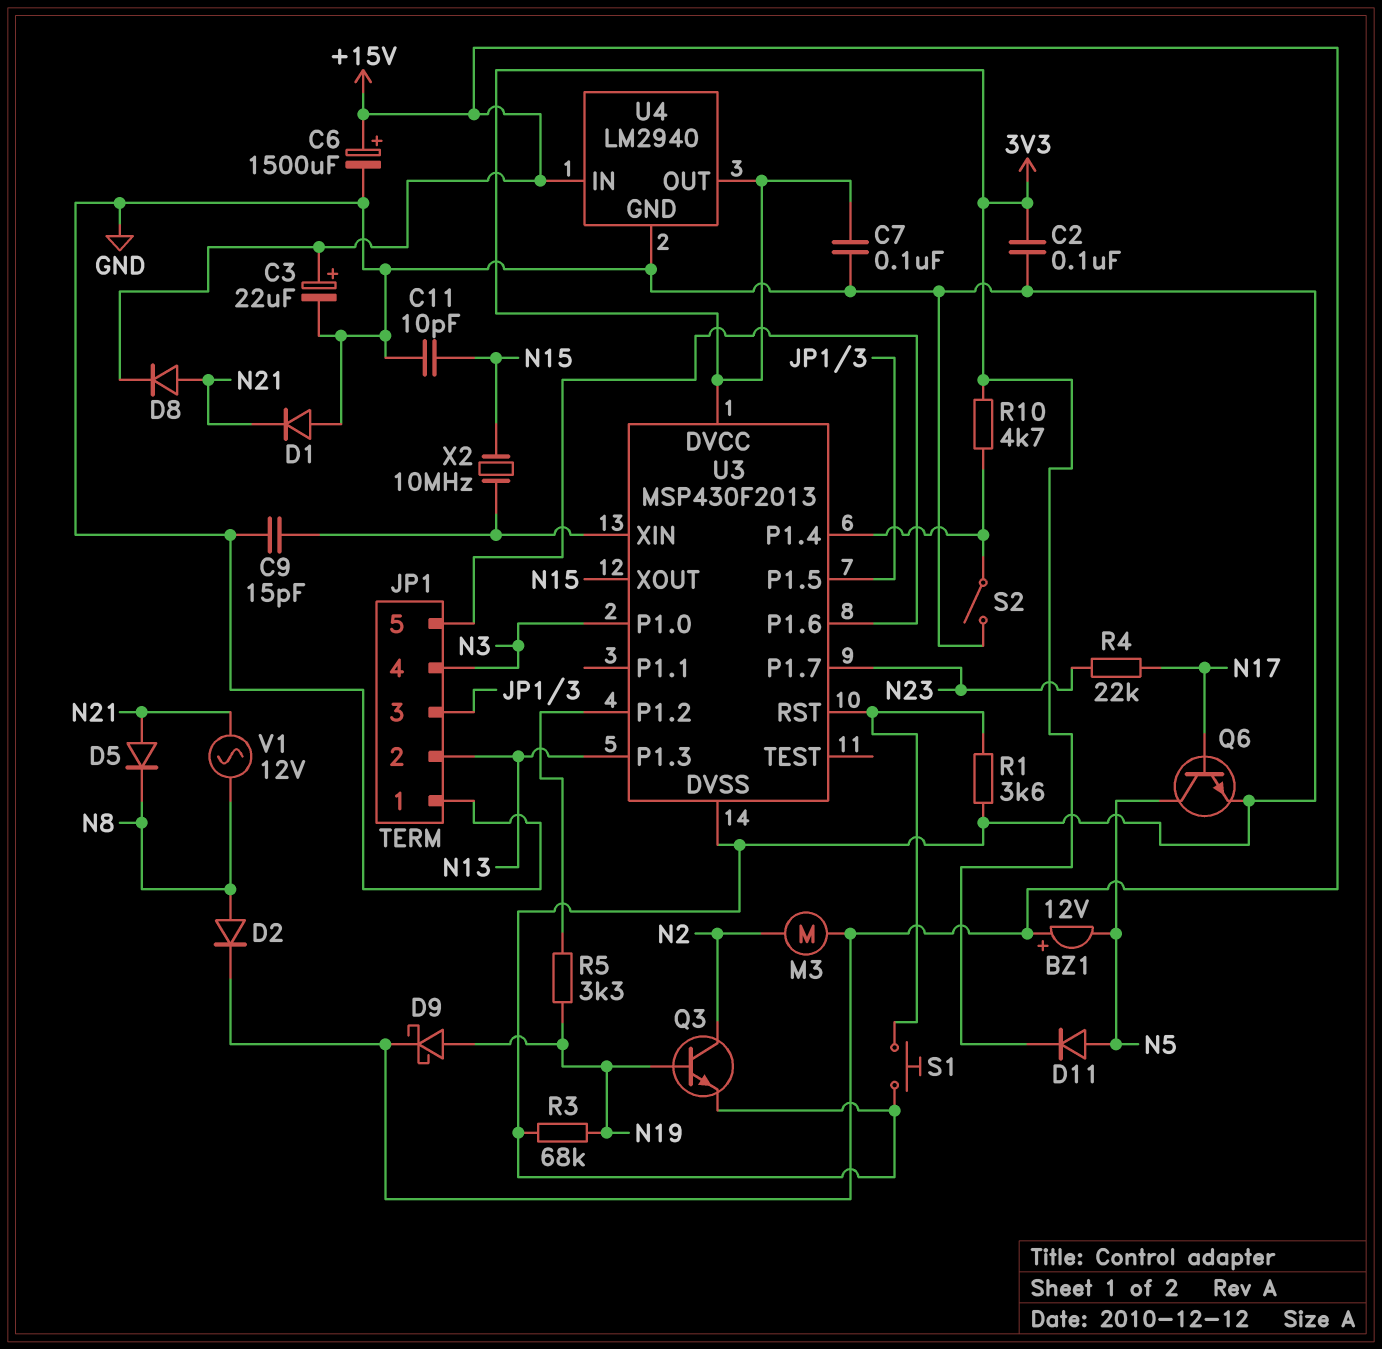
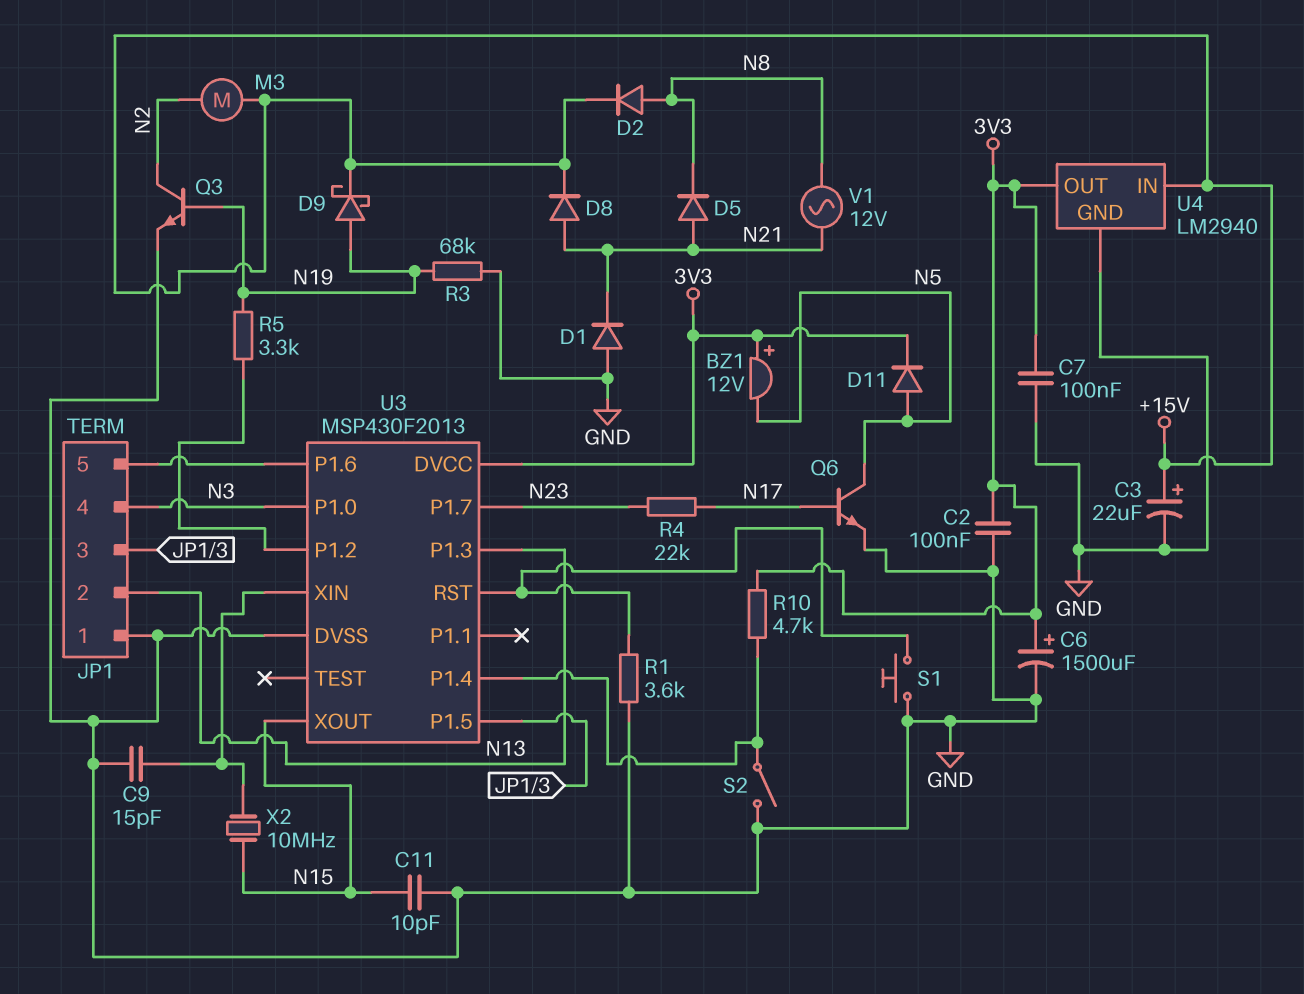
BZ1: buzzer 12V (plus +15V, minus N5) -> buzzer 12V (plus 3V3, minus N5)
C6: 1500uF (plus +15V, minus GND) -> 1500uF (plus 3V3, minus GND)

